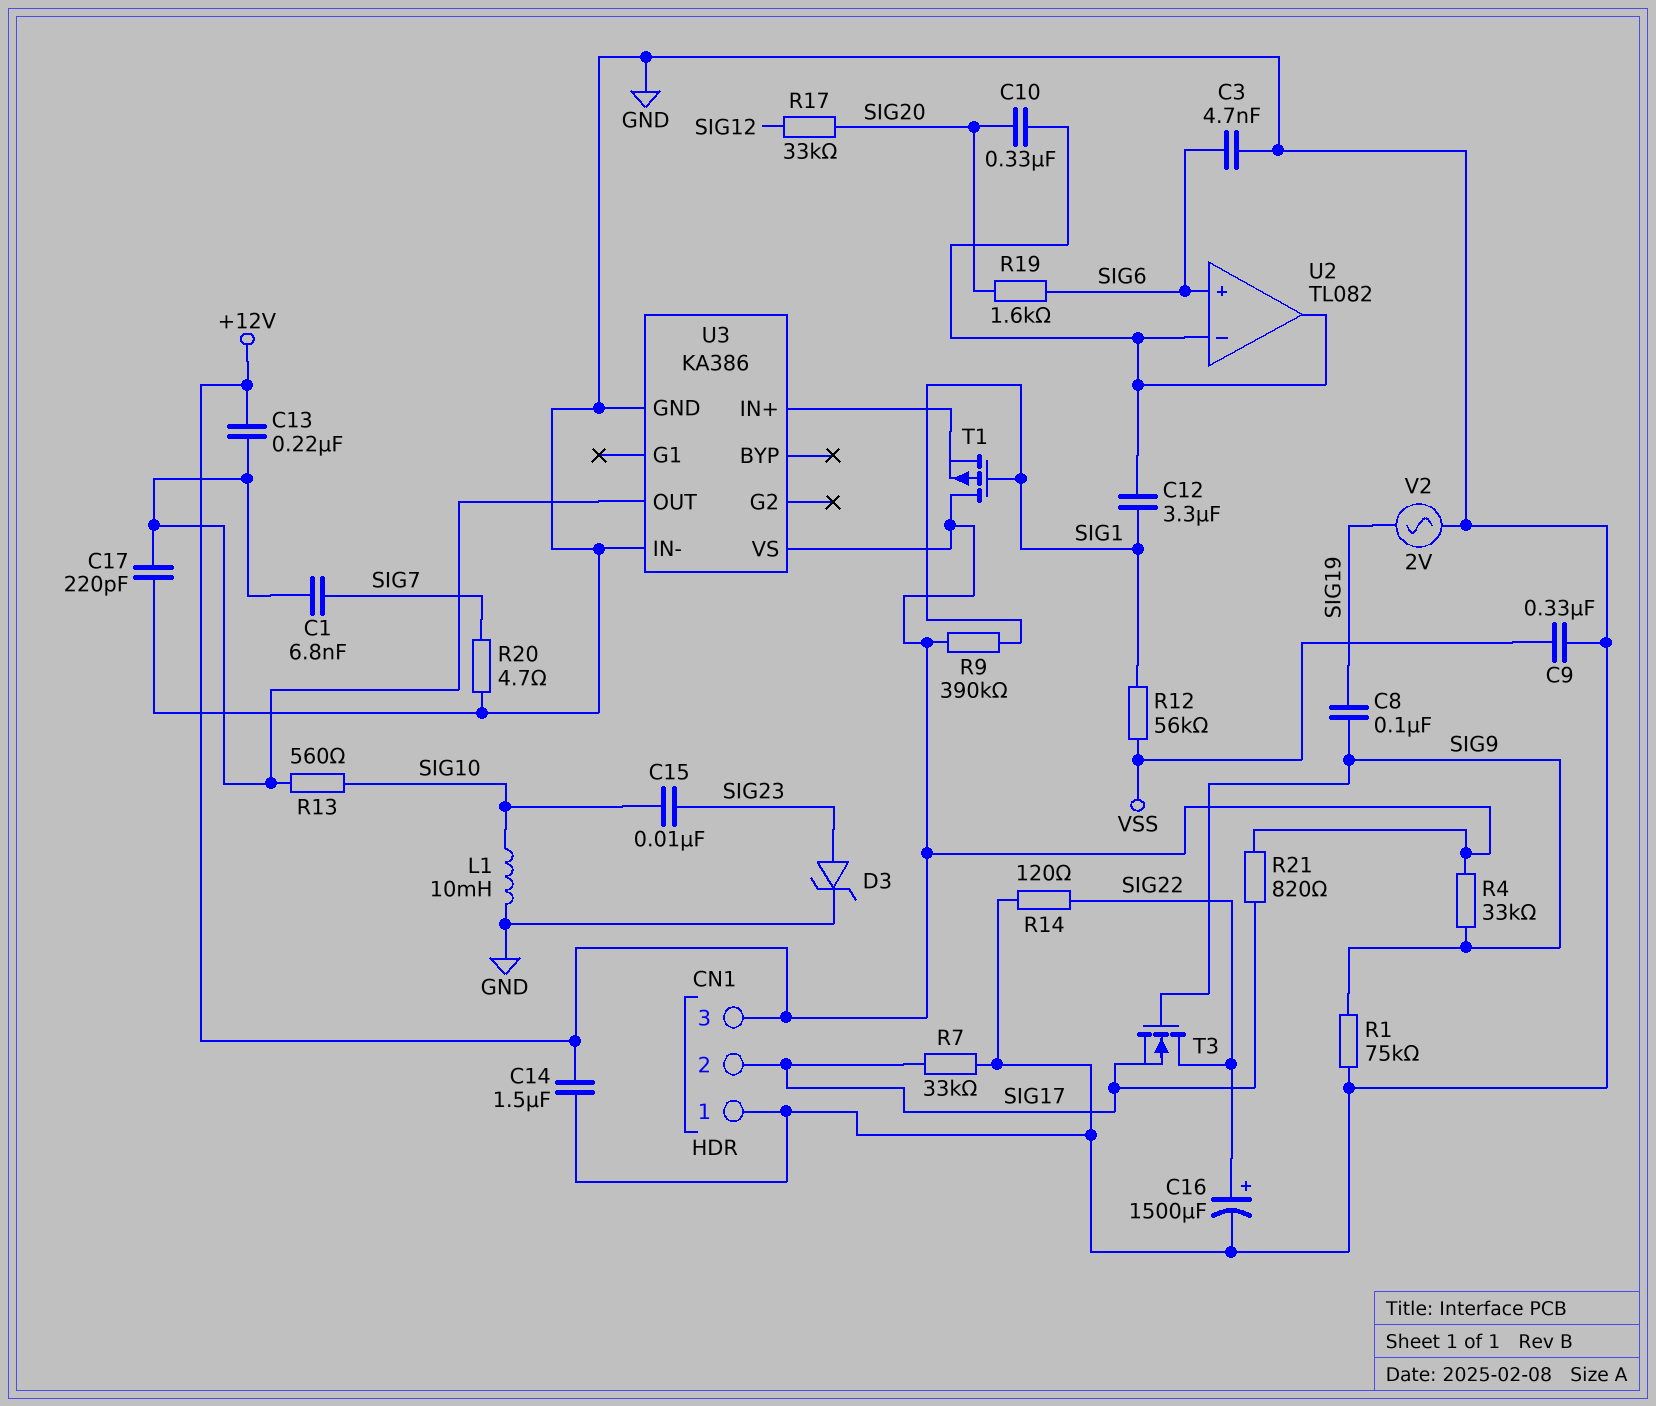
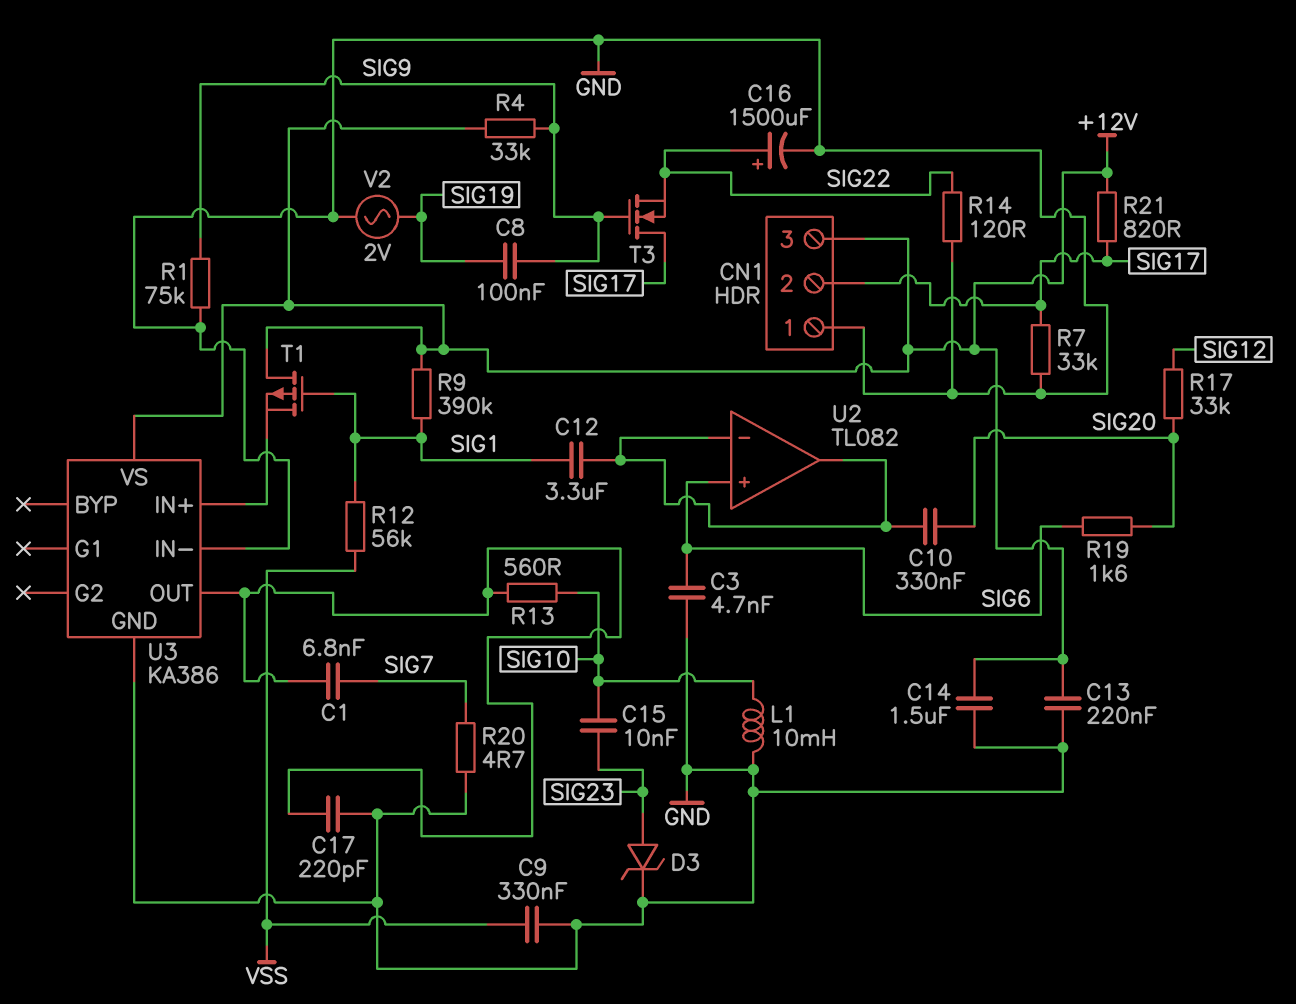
C13: 220nF (+12V, U3/OUT) -> 220nF (+12V, GND)
T3: NMOS (G SIG9, D SIG22, S SIG17) -> NMOS (G SIG9, D SIG17, S SIG22)

